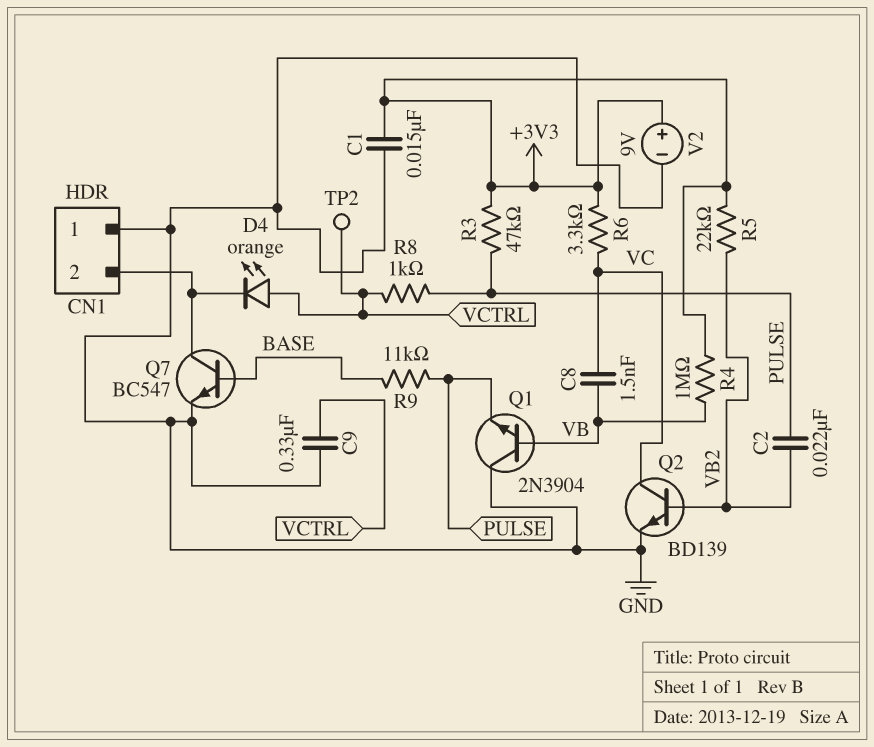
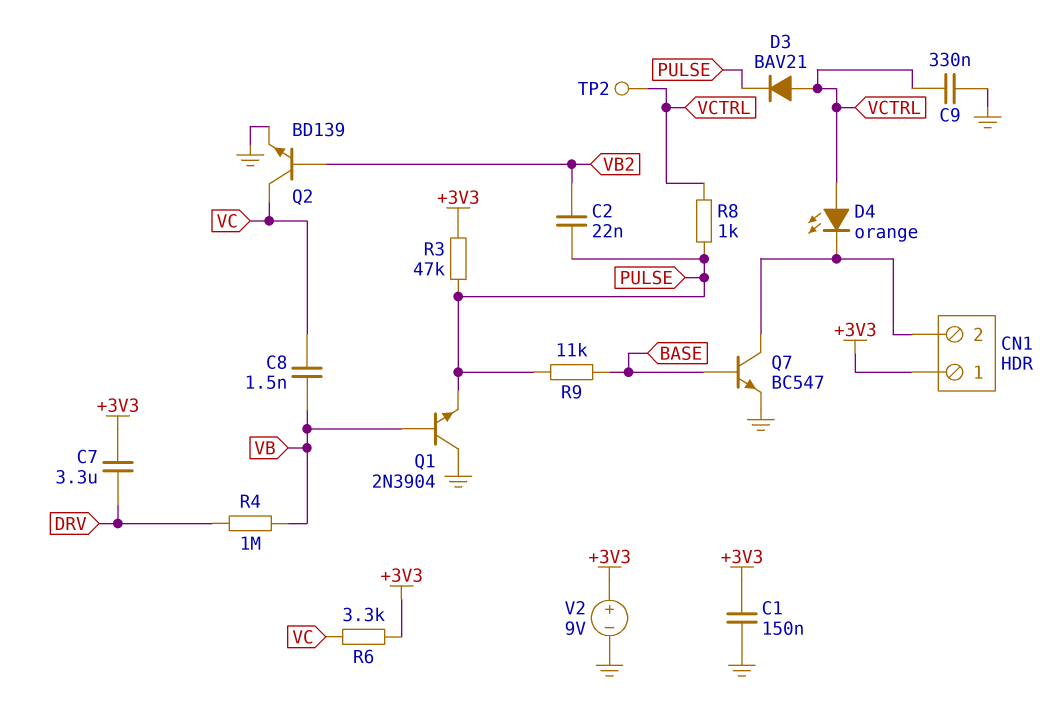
C1: 15nF (+3V3, GND) -> 150nF (+3V3, GND)
C7: none -> 3.3uF (+3V3, DRV)
CN1 pin 1: GND -> +3V3
D3: none -> diode BAV21 (A VCTRL, K PULSE)
R4: 1M (+3V3, VB) -> 1M (DRV, VB)
R5: 22k (+3V3, VB2) -> none

